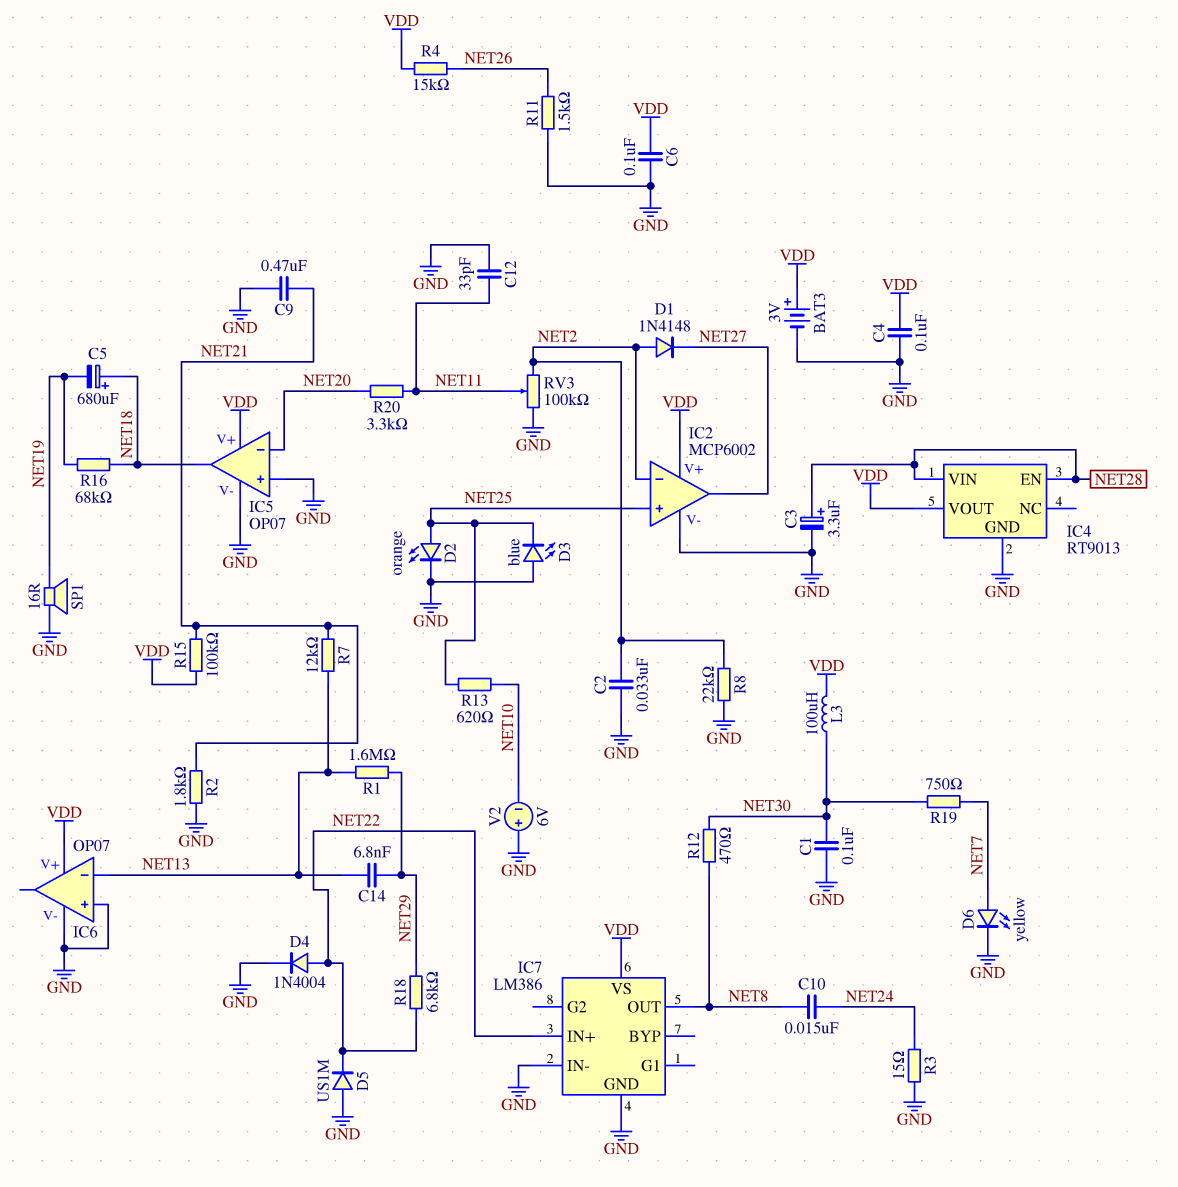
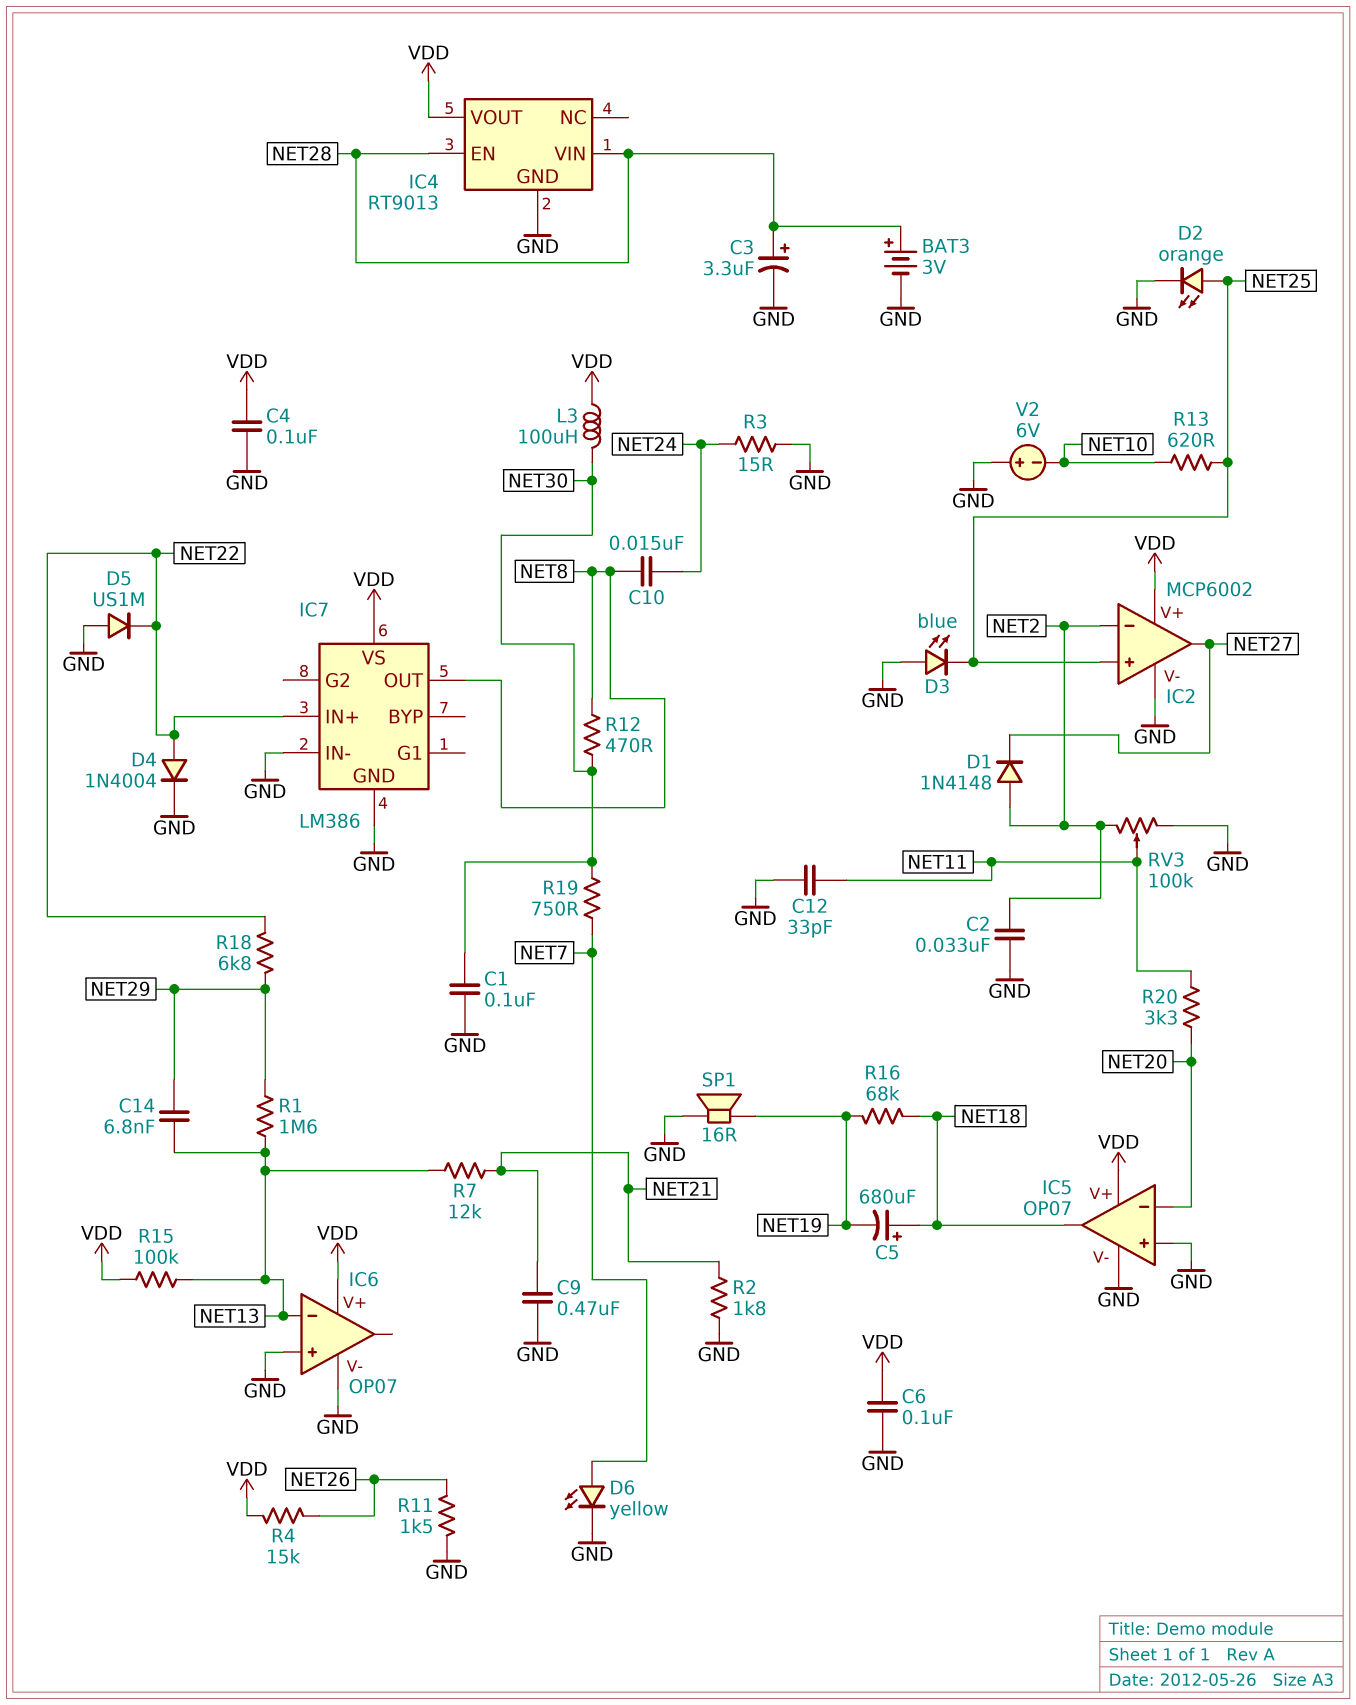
BAT3: 3V (plus VDD, minus GND) -> 3V (plus NET28, minus GND)
R8: 22k (GND, NET2) -> none
R15: 100k (NET21, VDD) -> 100k (NET13, VDD)

